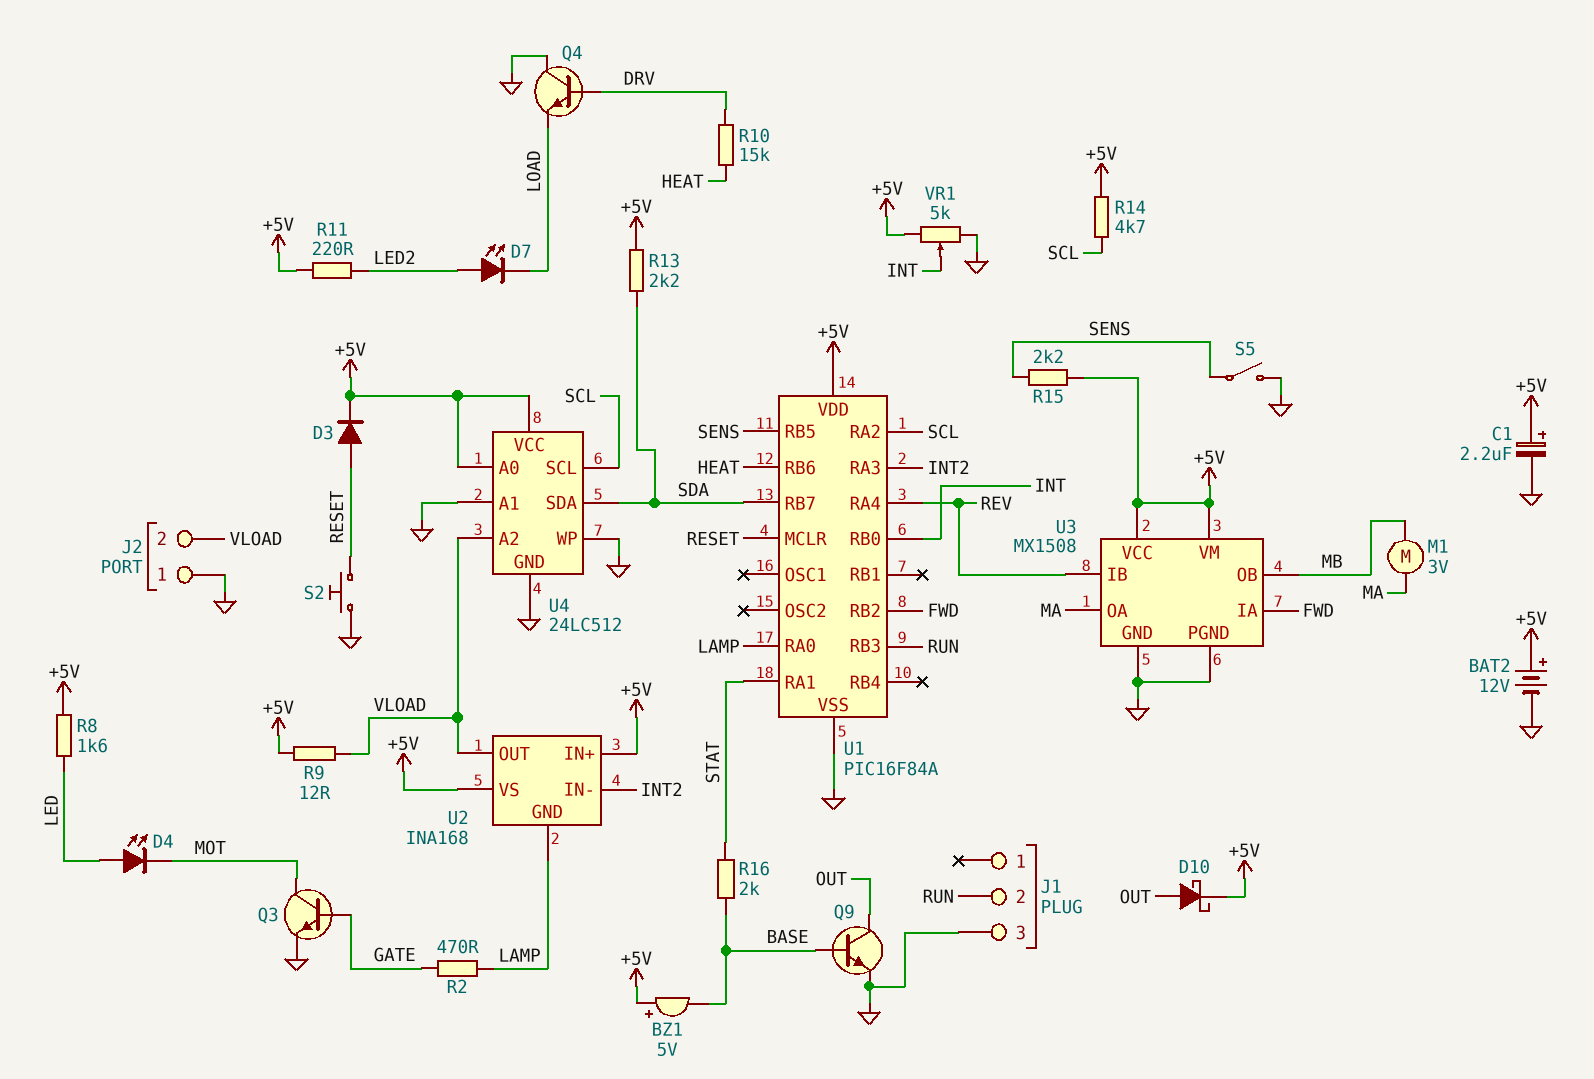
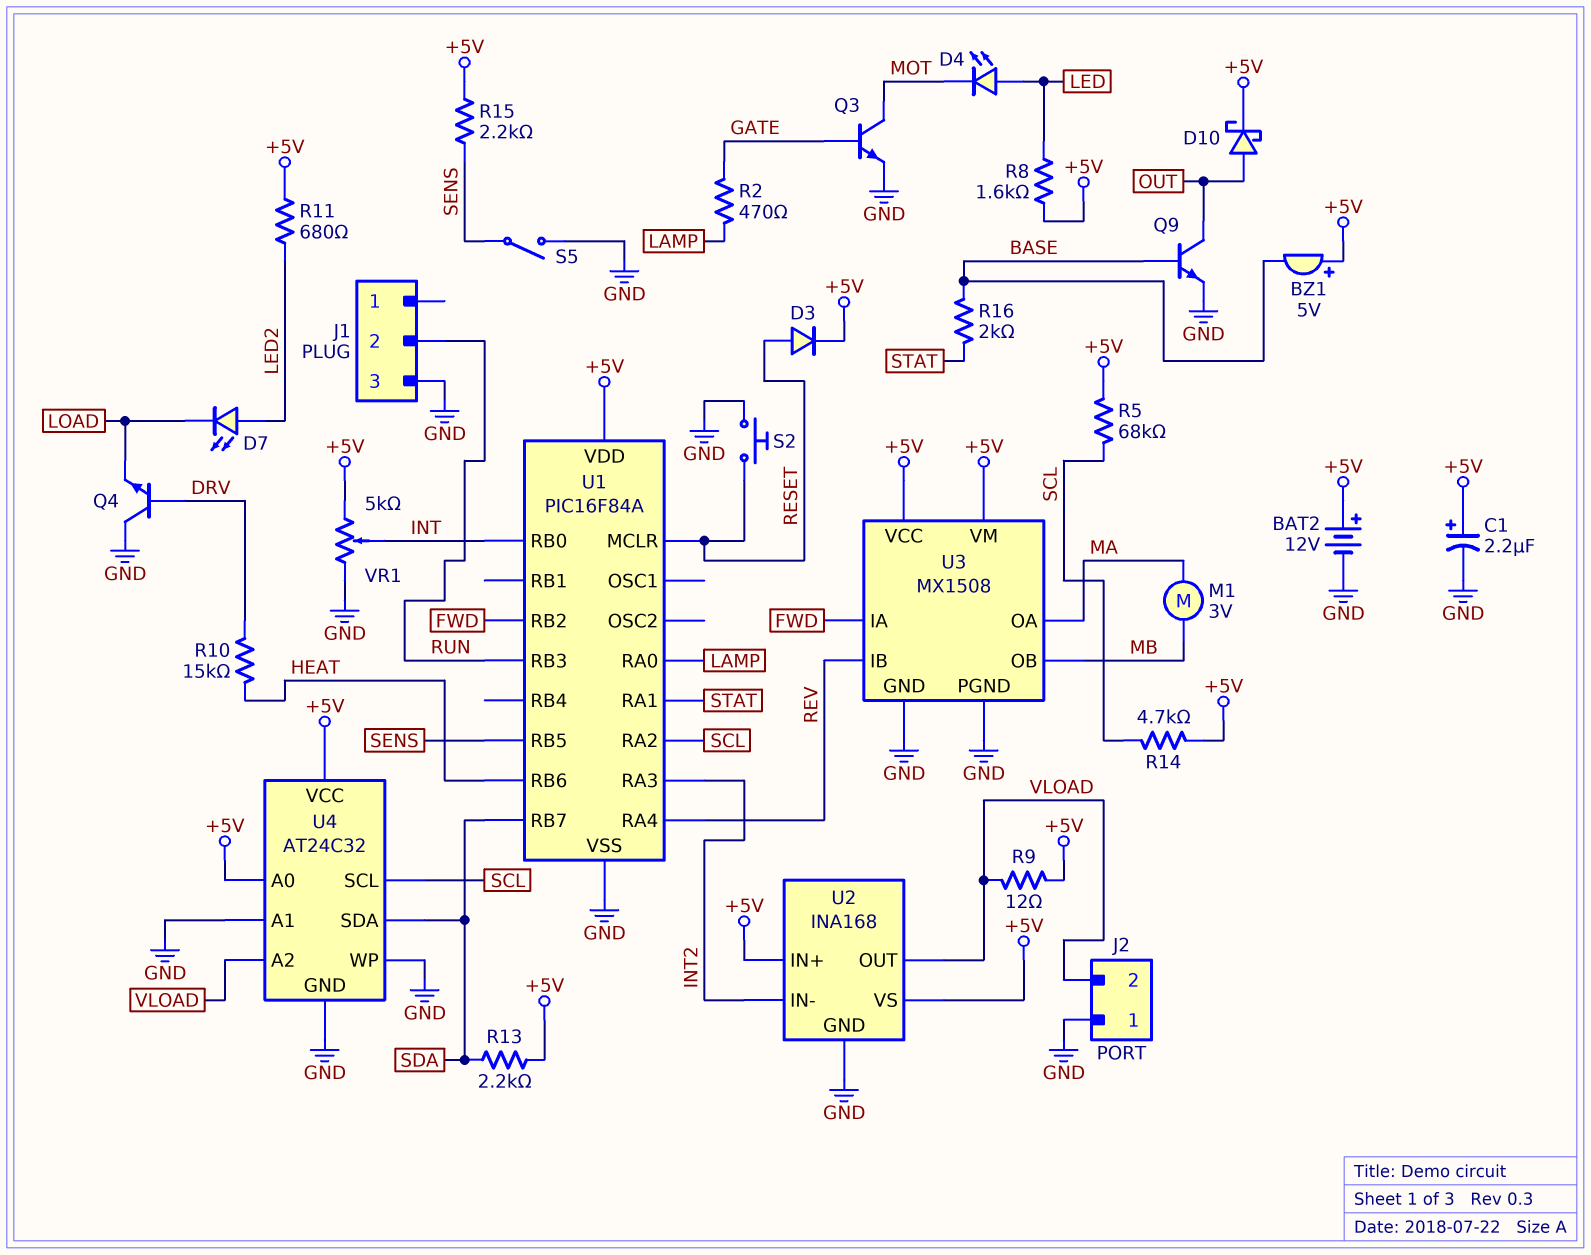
R5: none -> 68k (+5V, SCL)
R11: 220 (+5V, LED2) -> 680 (+5V, LED2)
U2 pin GND: LAMP -> GND
U4: 24LC512 -> AT24C32

